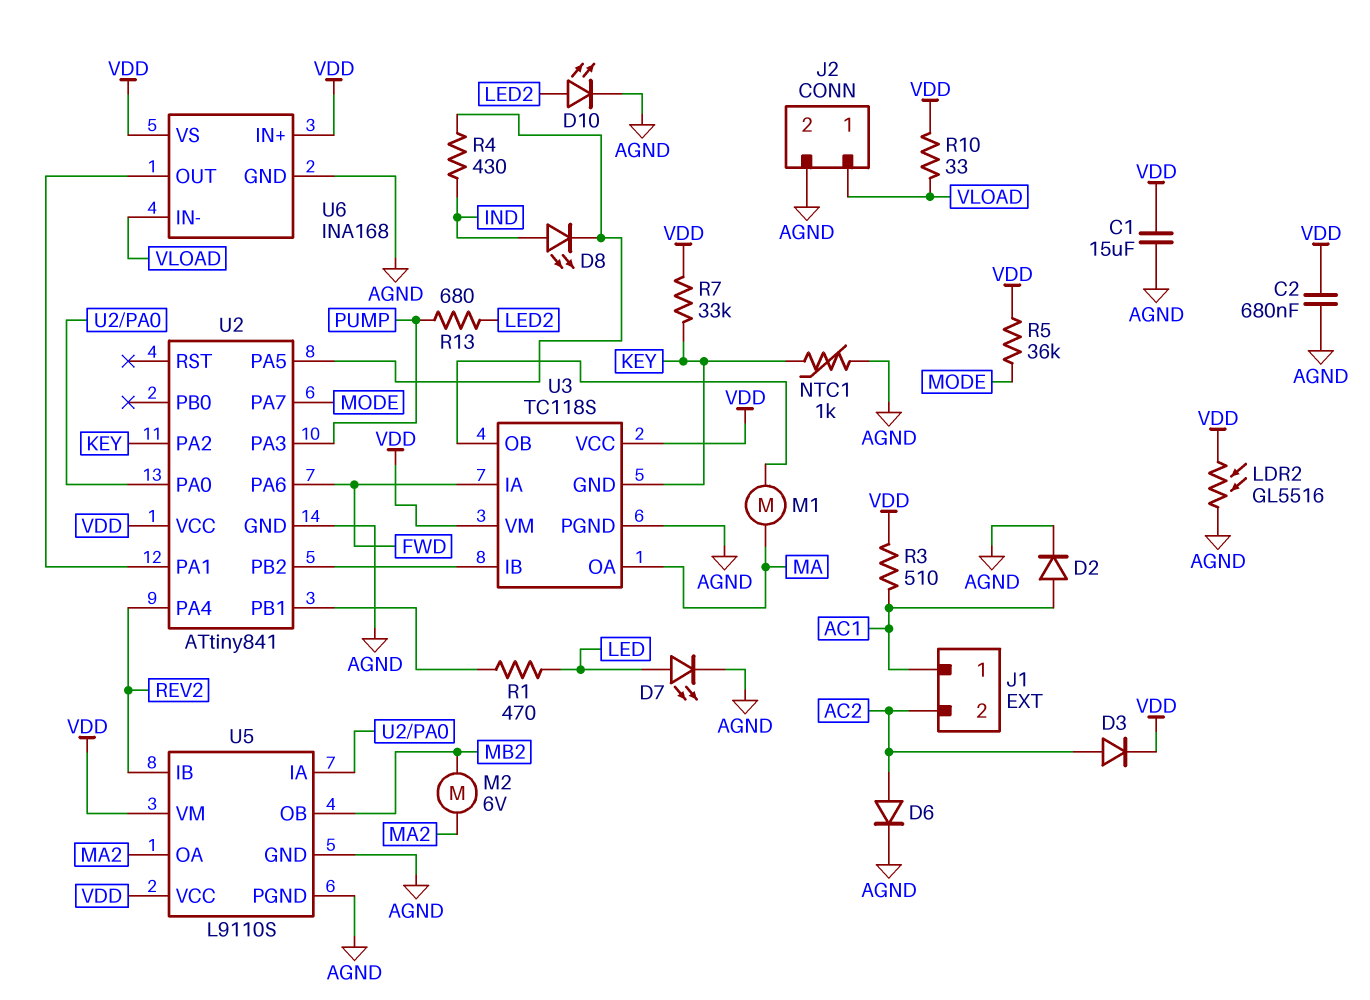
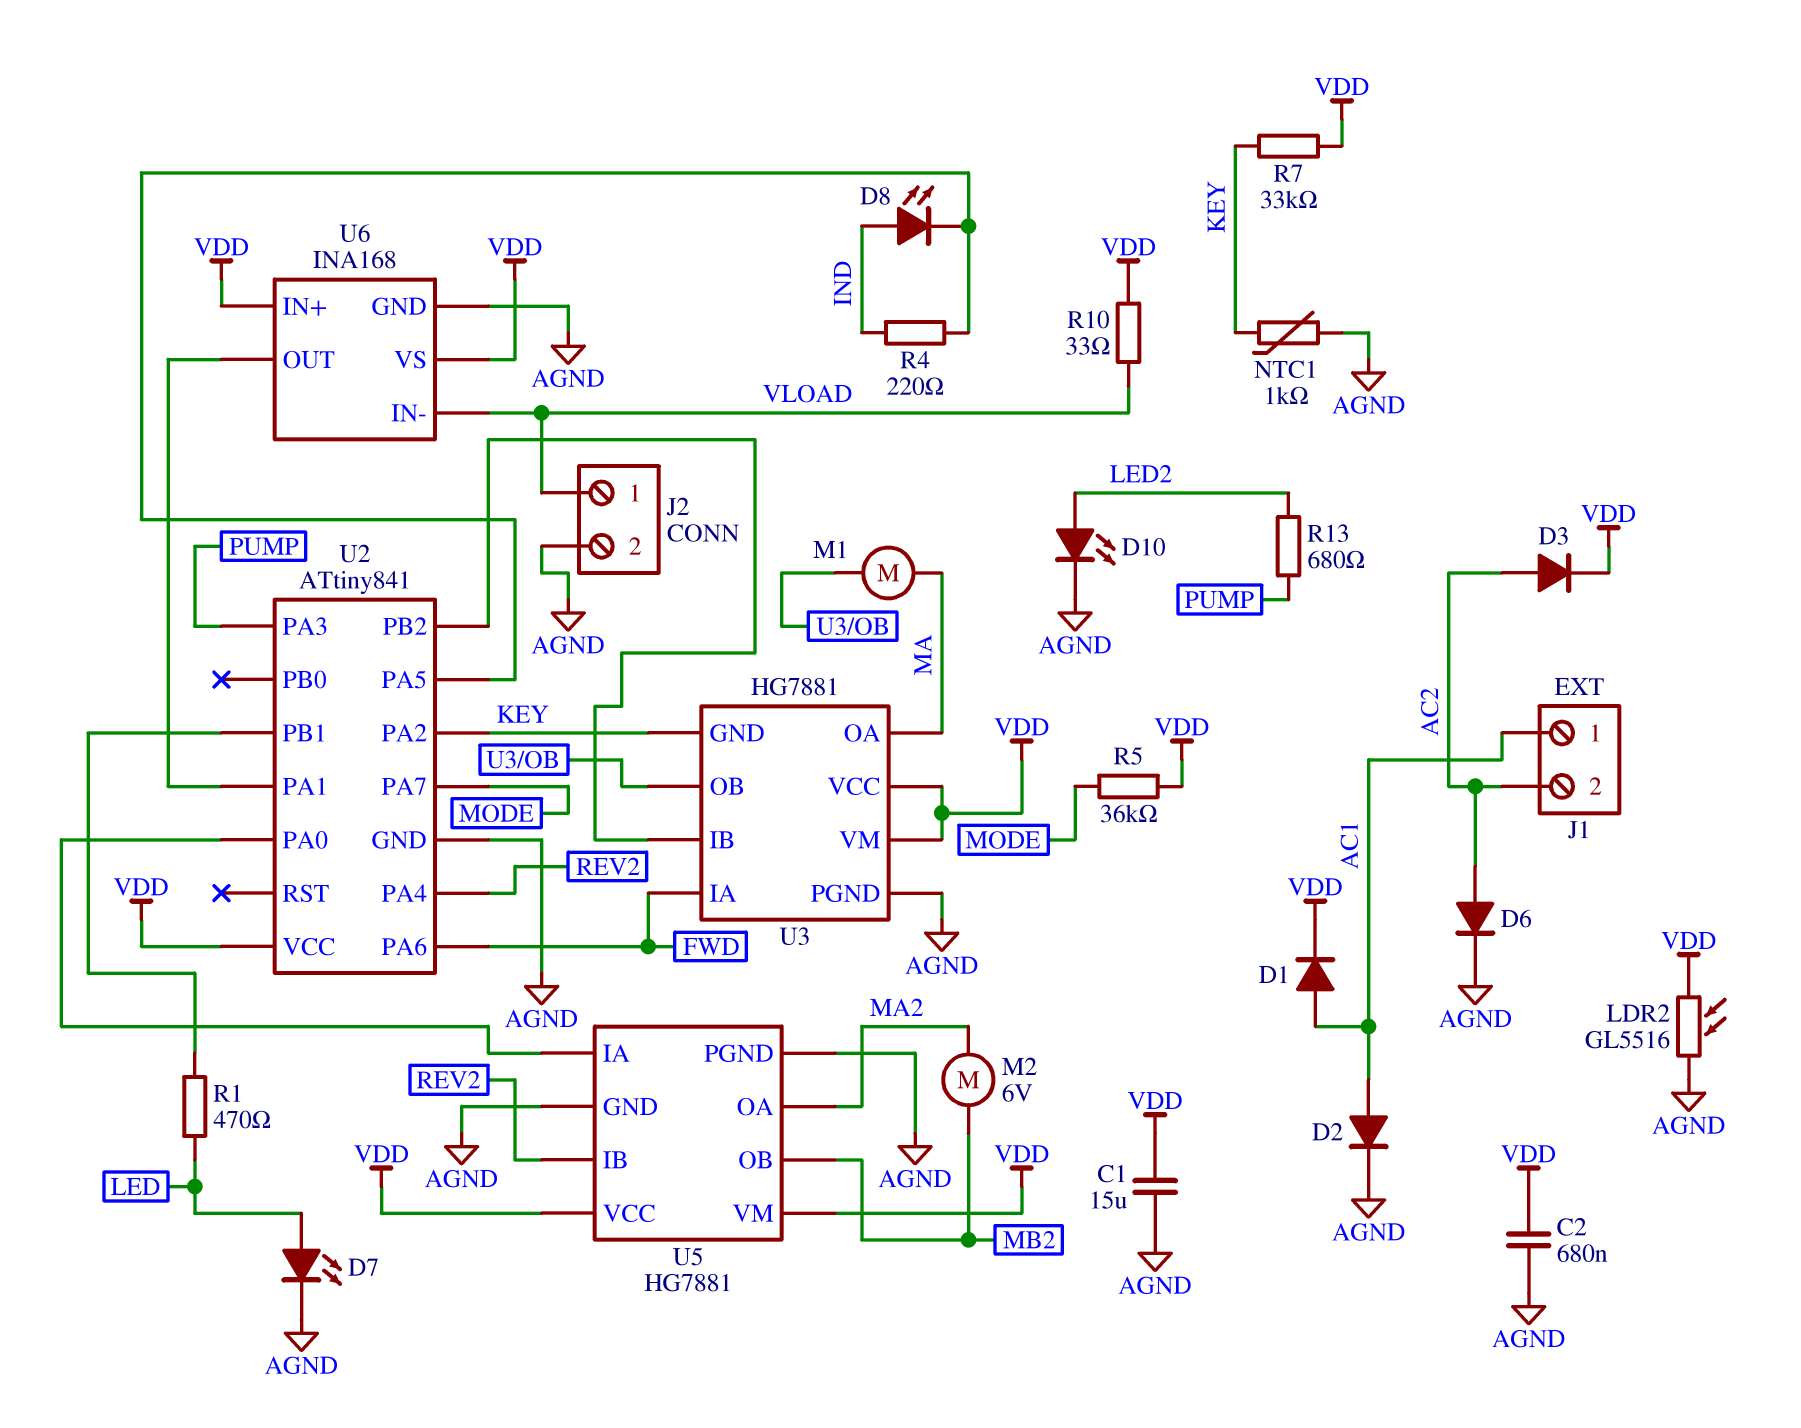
D1: none -> diode (A AC1, K VDD)
R3: 510 (AC1, VDD) -> none
R4: 430 (IND, U2/PA5) -> 220 (IND, U2/PA5)
U3: TC118S -> HG7881
U5: L9110S -> HG7881

